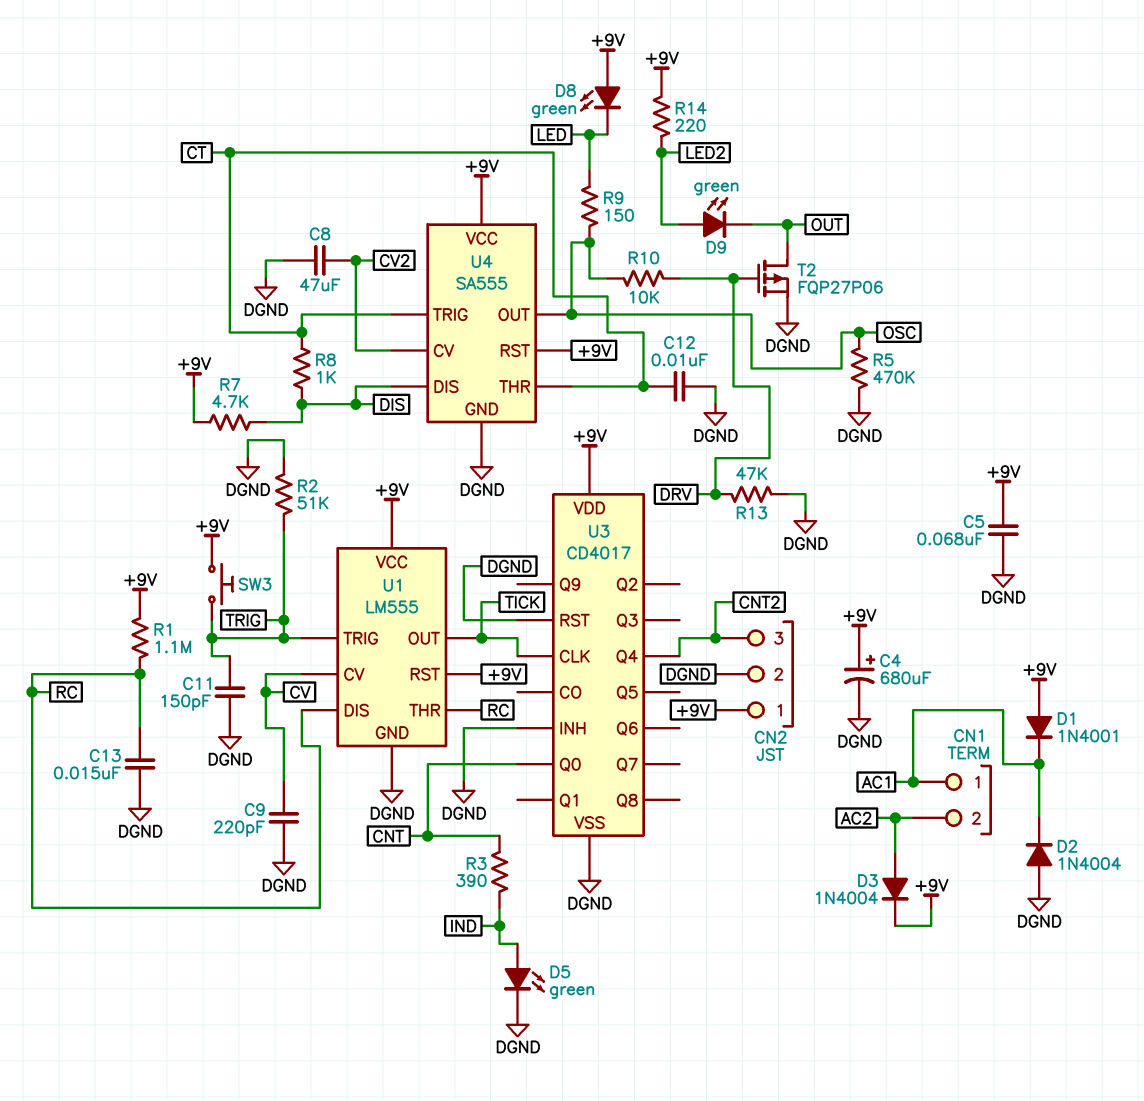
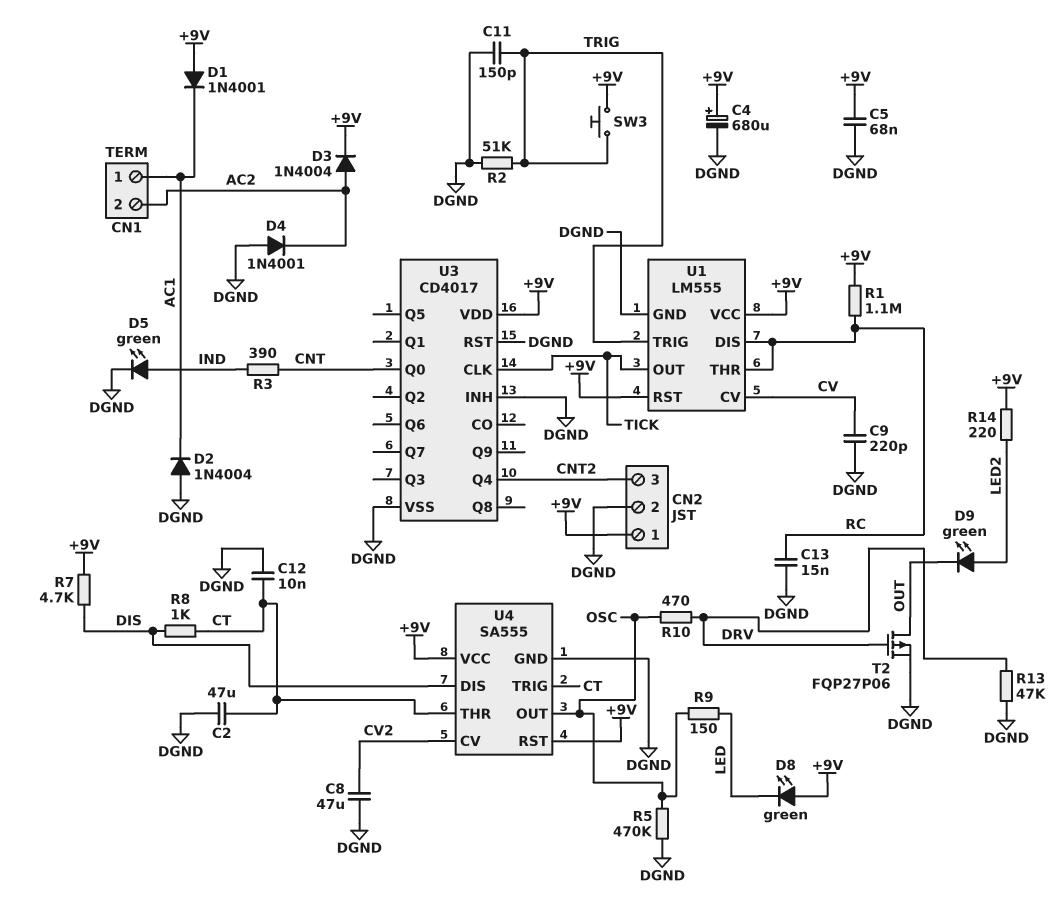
C2: none -> 47uF (CT, DGND)
D4: none -> diode 1N4001 (A DGND, K AC2)
R10: 10k (DRV, OSC) -> 470 (DRV, OSC)

